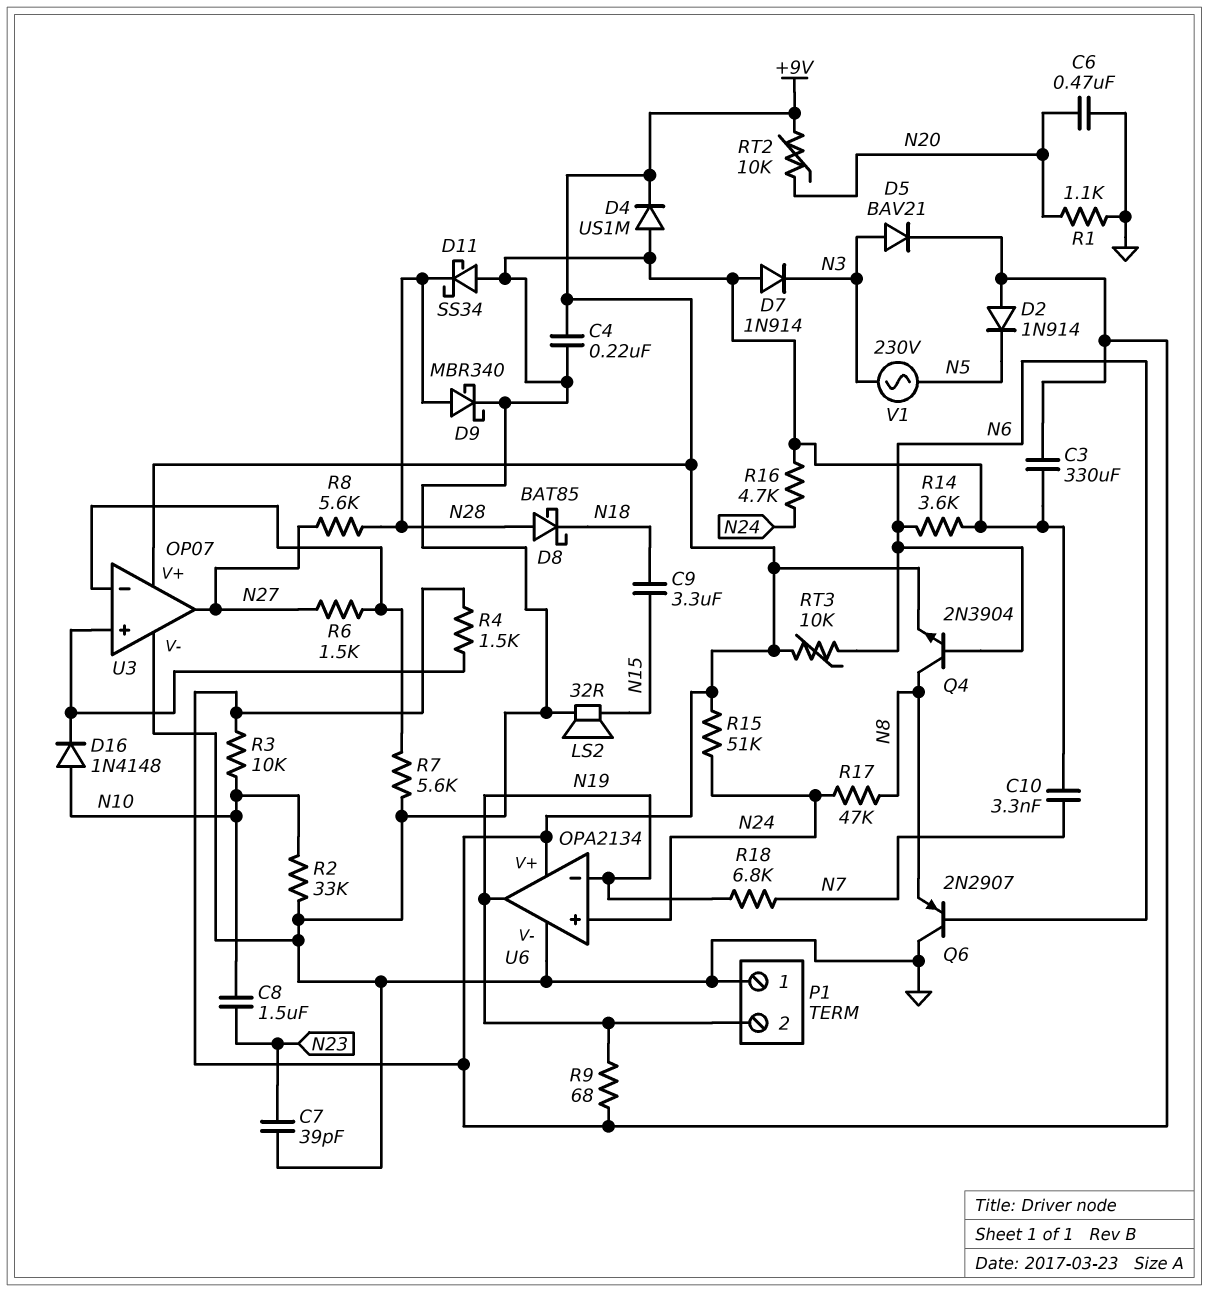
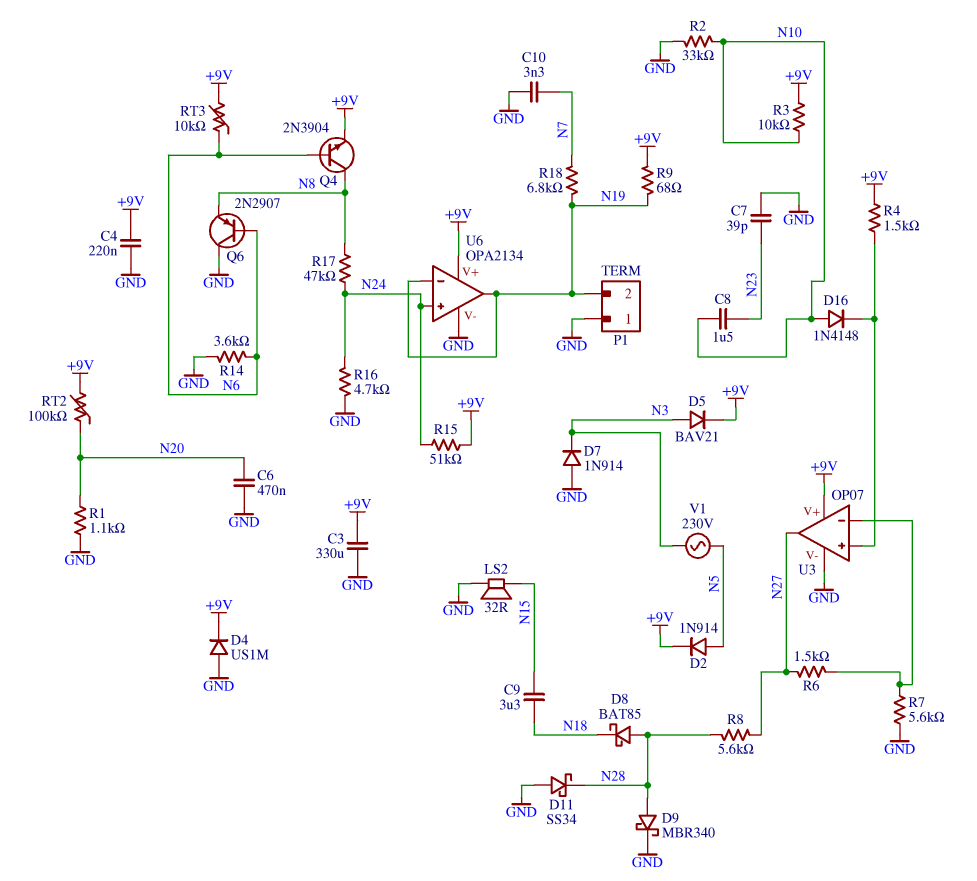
D2: diode 1N914 (A +9V, K N5) -> diode 1N914 (A N5, K +9V)
RT2: 10k (+9V, N20) -> 100k (+9V, N20)

